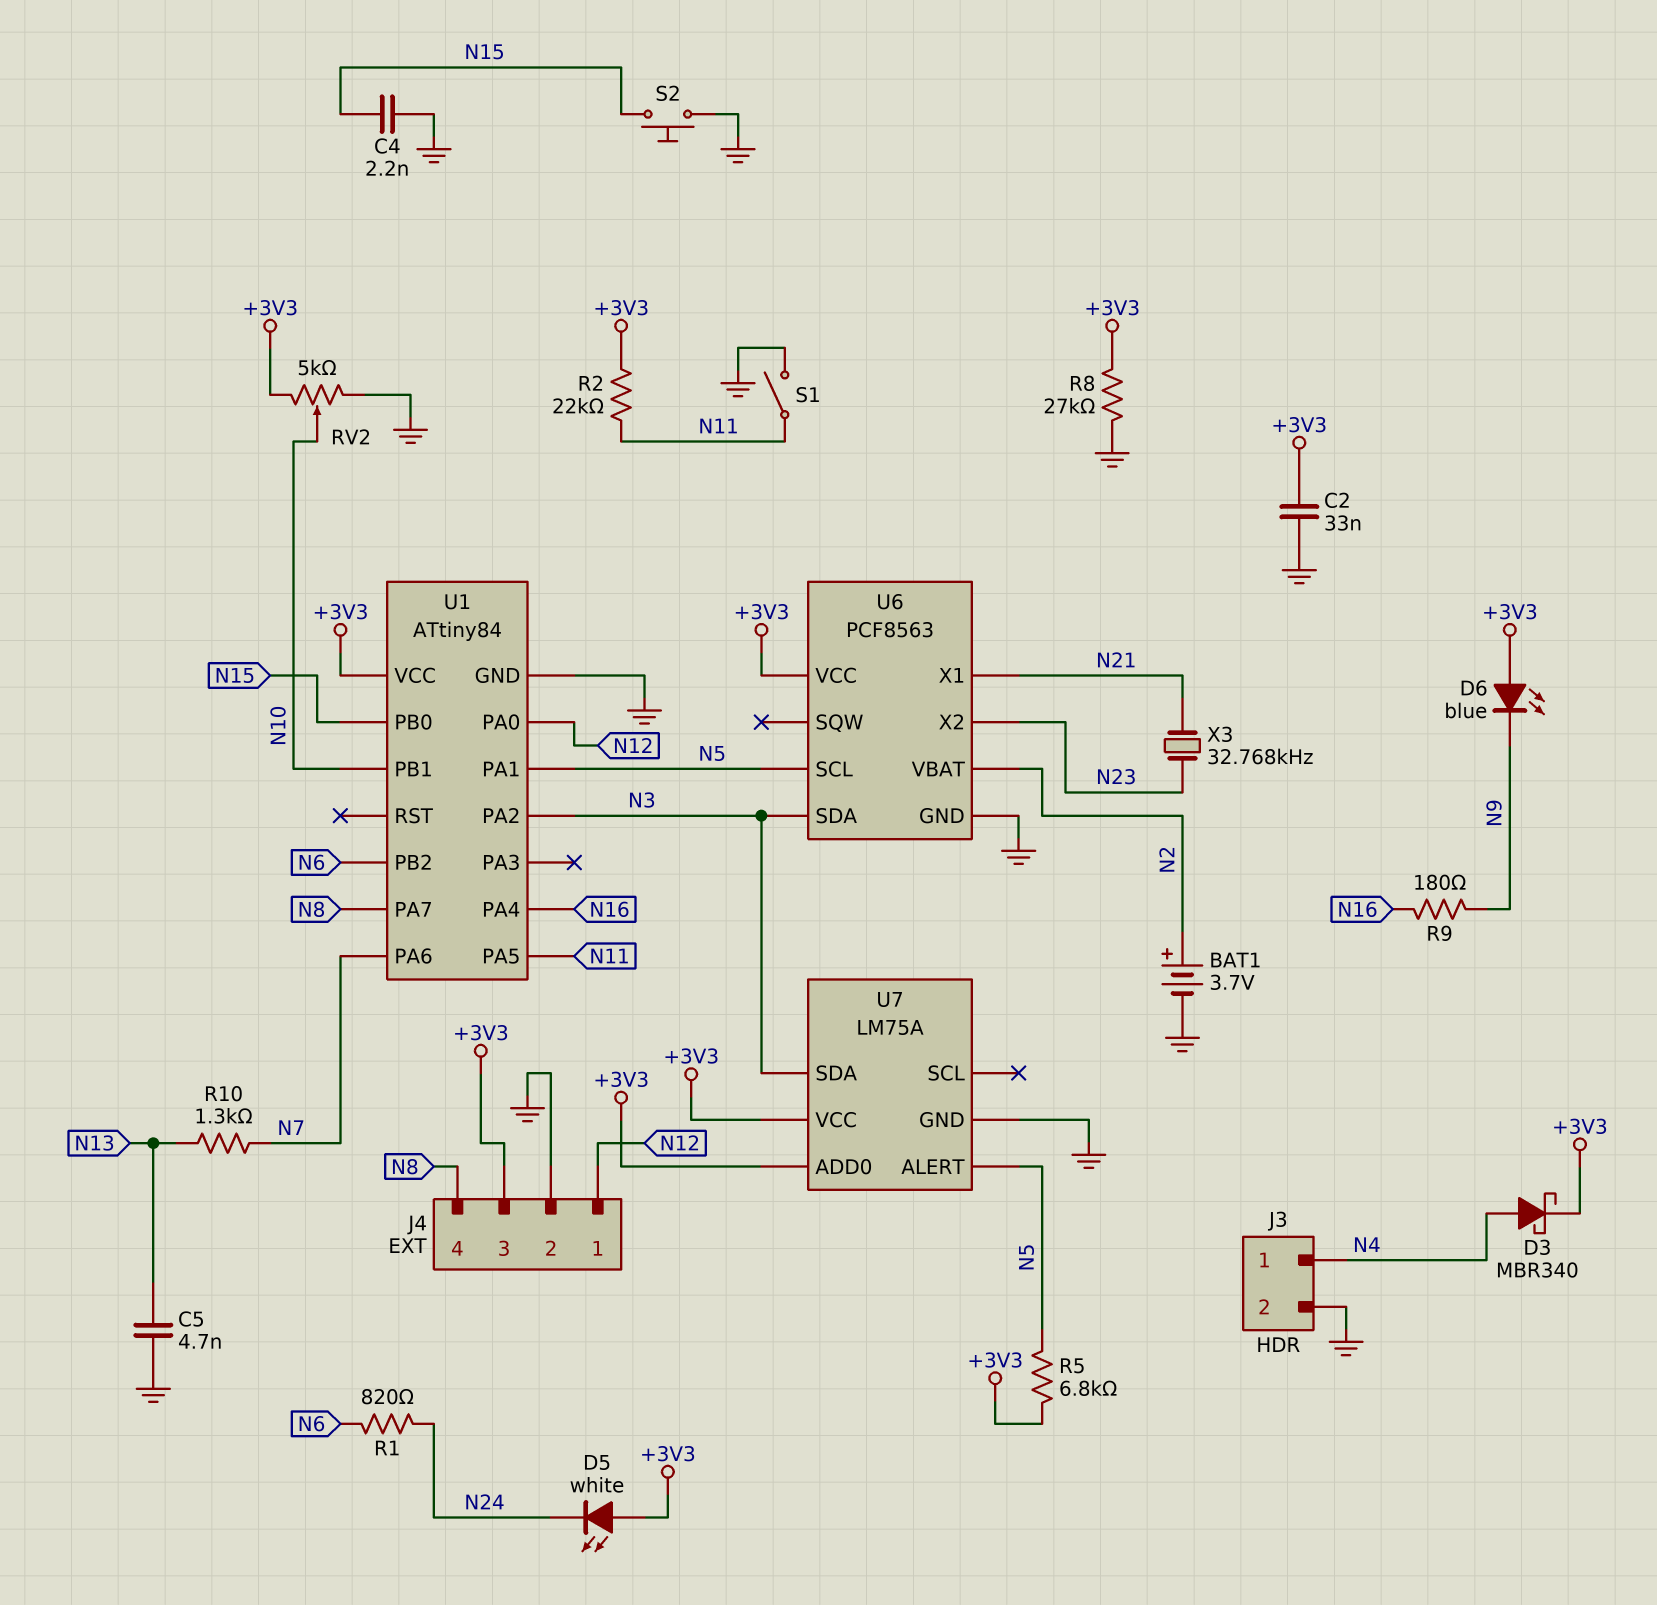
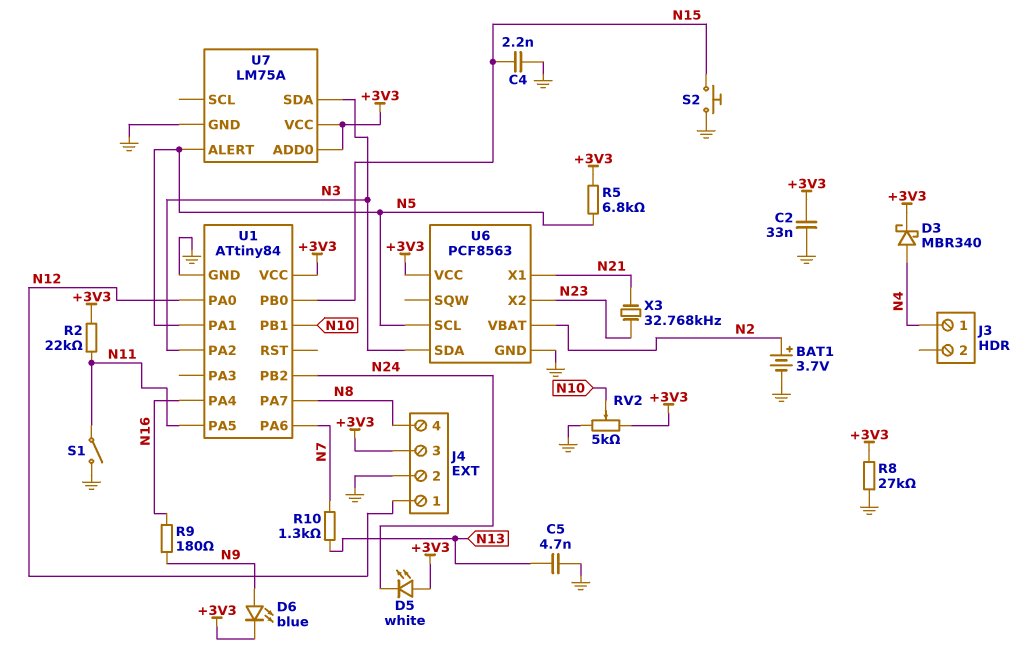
D6: LED blue (A +3V3, K N9) -> LED blue (A N9, K +3V3)
J3 pin 2: GND -> none
R1: 820 (N6, N24) -> none
U1 pin PB2: N6 -> N24

